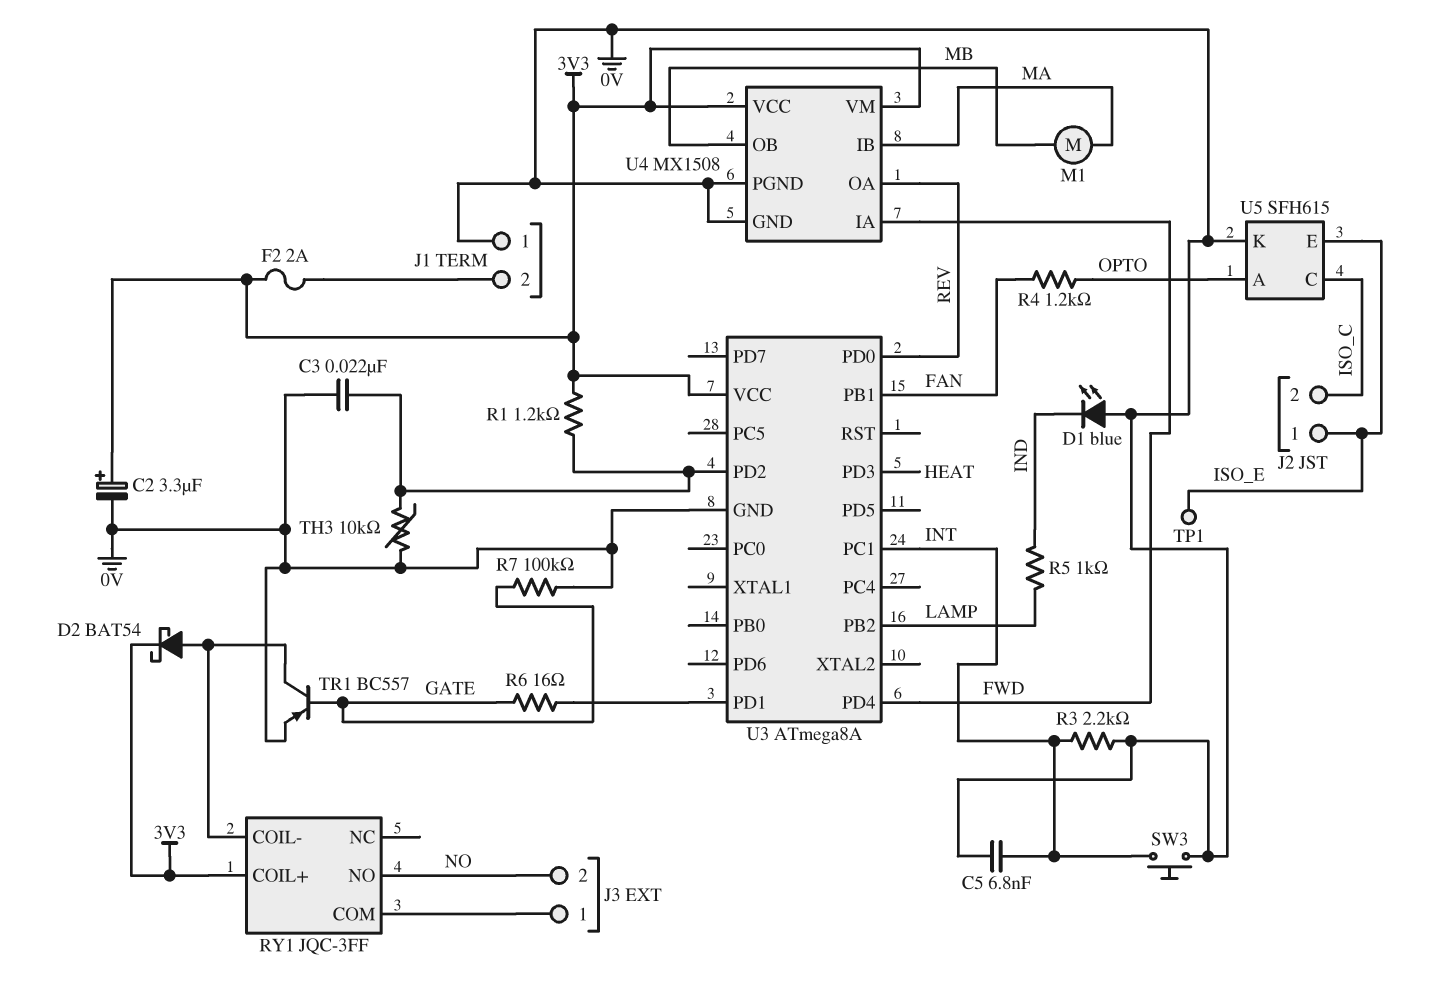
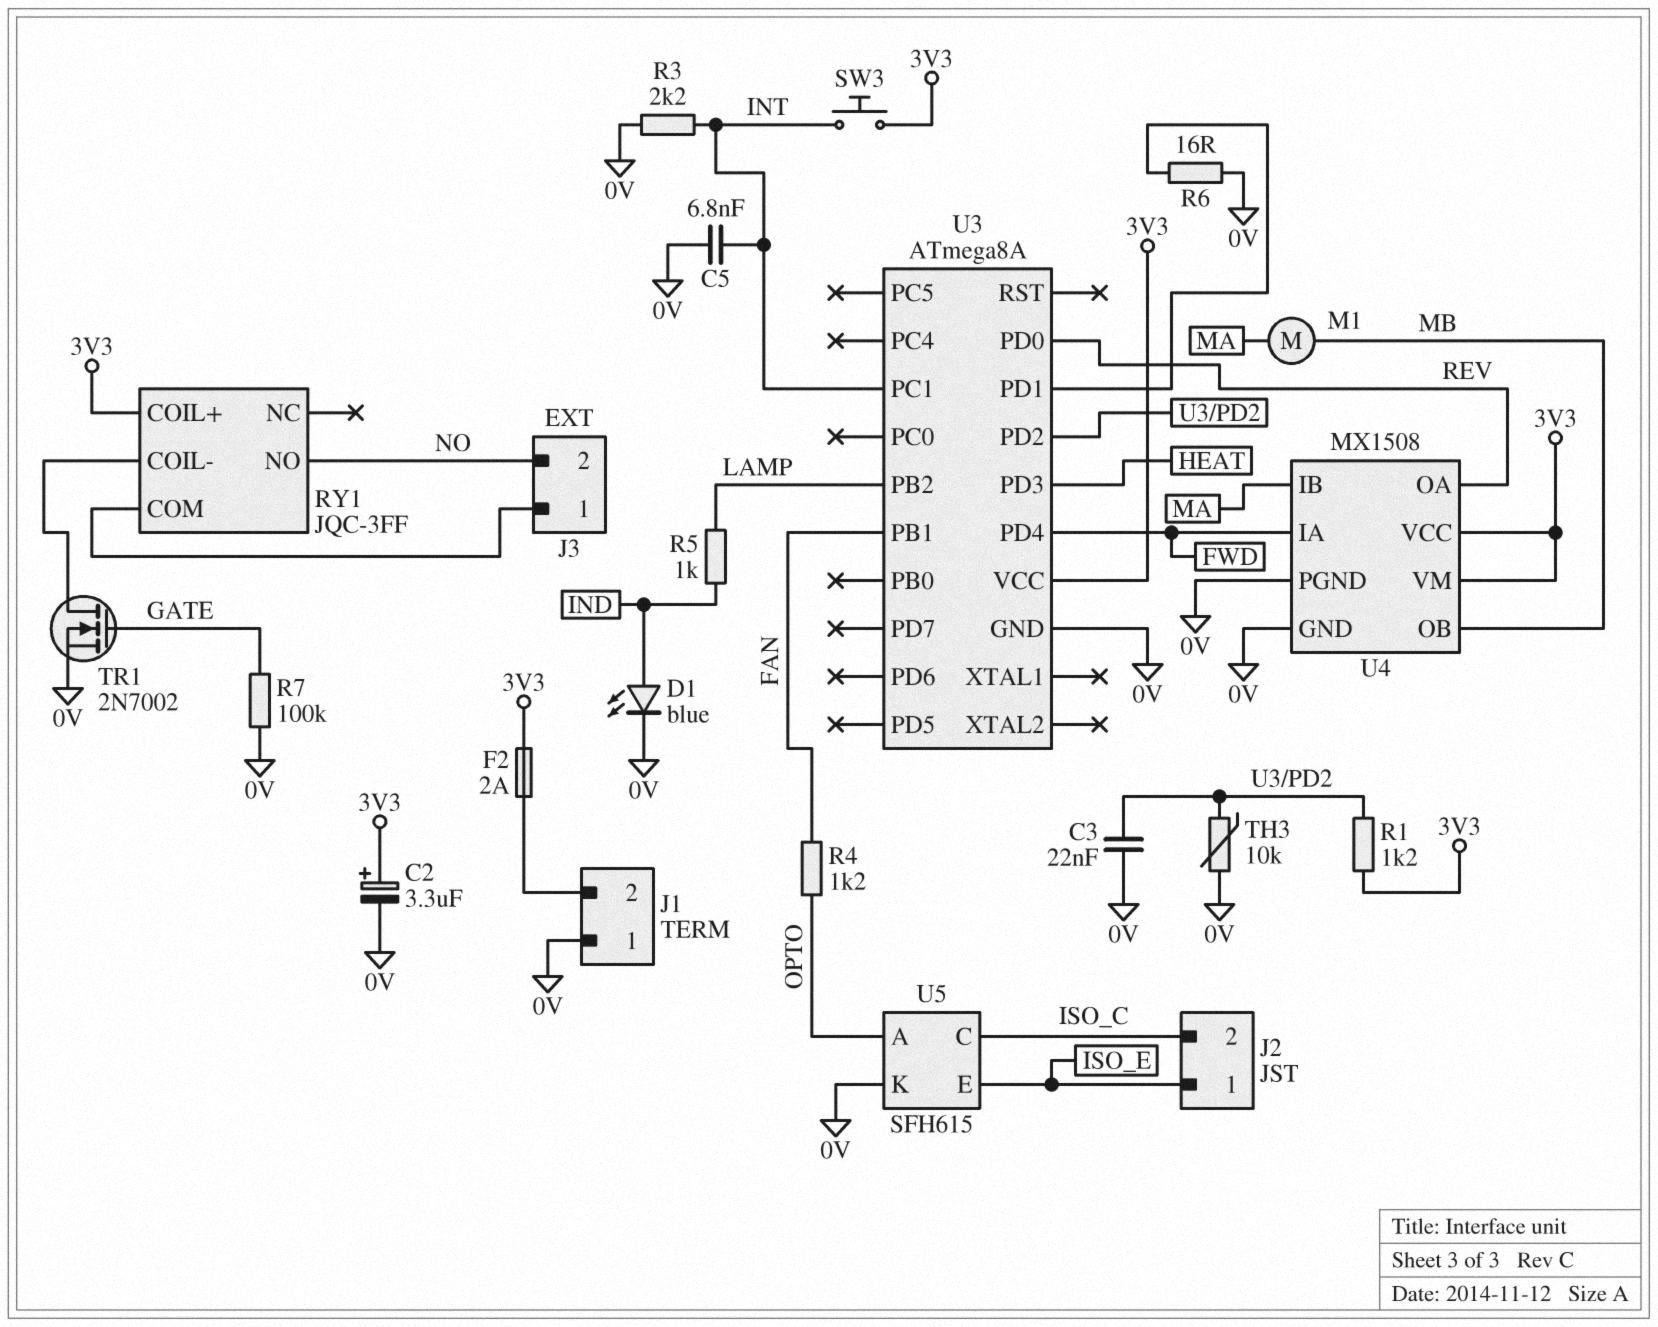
D1: LED blue (A 0V, K IND) -> LED blue (A IND, K 0V)
D2: schottky BAT54 (A RY1/COIL-, K 3V3) -> none
R6: 16 (GATE, U3/PD1) -> 16 (0V, U3/PD1)
SW3: button (0V, INT) -> button (3V3, INT)
TP1: test point (ISO_E) -> none
TR1: PNP BC557 (B GATE, C RY1/COIL-, E 0V) -> NMOS 2N7002 (G GATE, D RY1/COIL-, S 0V)

